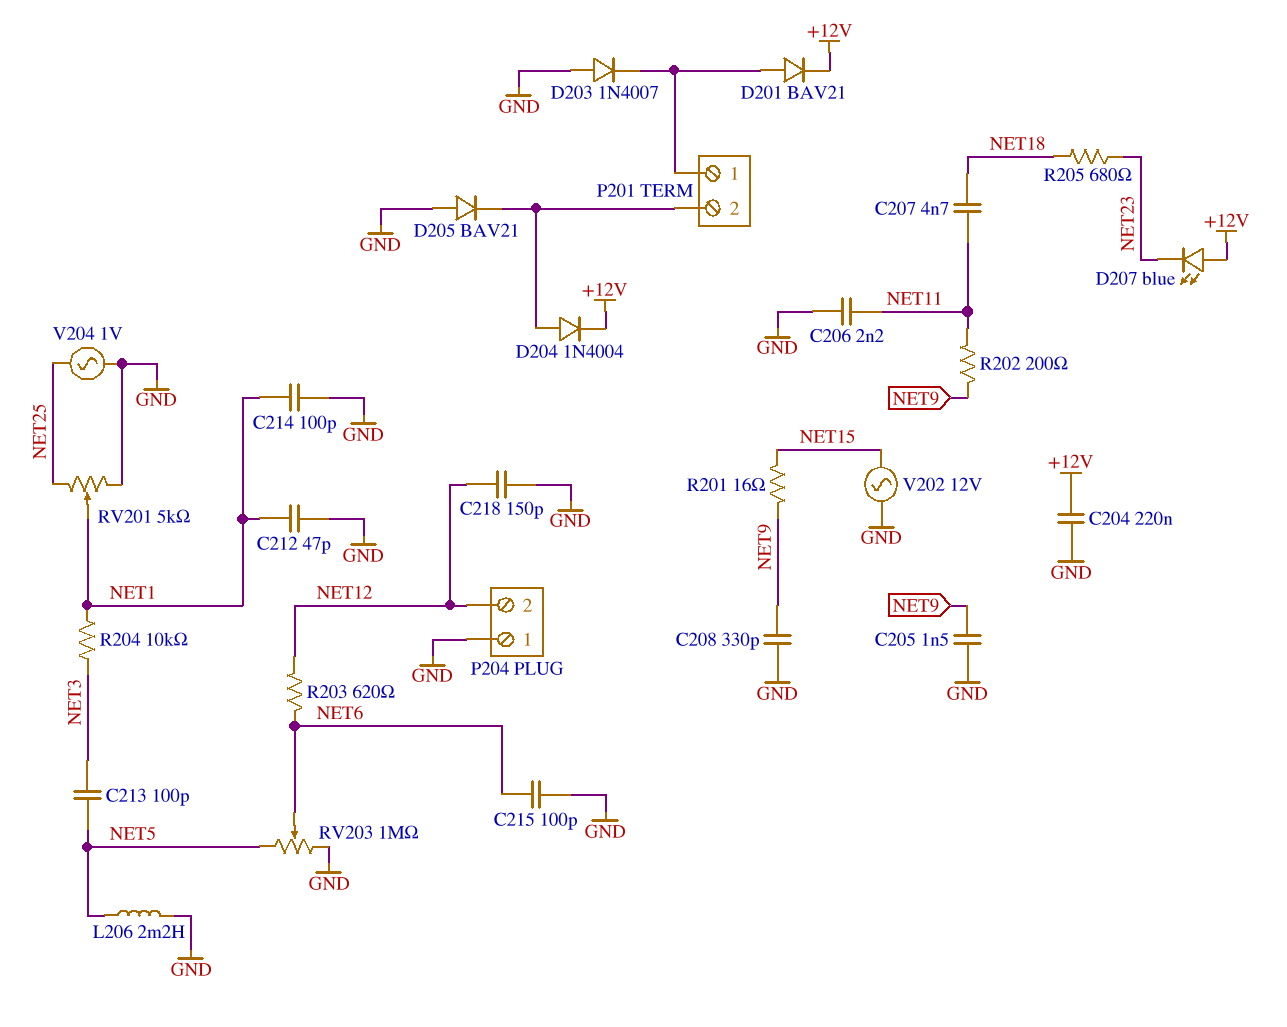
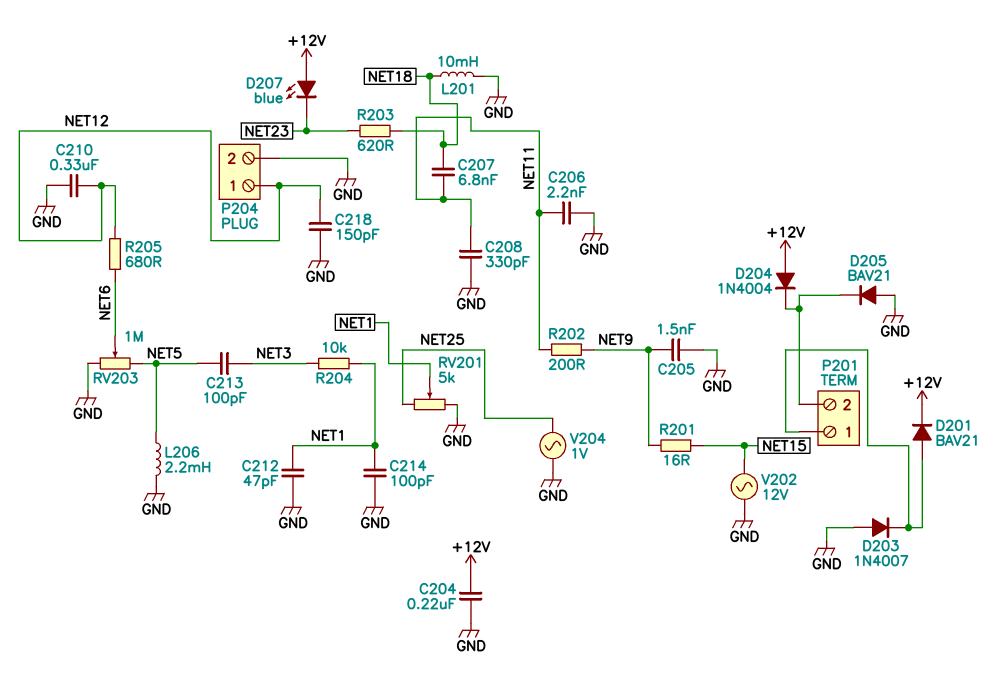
C207: 4.7nF (NET11, NET18) -> 6.8nF (NET11, NET18)
C208: 330pF (GND, NET9) -> 330pF (GND, NET11)
C210: none -> 330nF (GND, NET12)
C215: 100pF (GND, NET6) -> none
D204: diode 1N4004 (A P201/2, K +12V) -> diode 1N4004 (A +12V, K P201/2)
L201: none -> 10mH (GND, NET18)
P204 pin 1: GND -> NET12
P204 pin 2: NET12 -> GND
R203: 620 (NET6, NET12) -> 620 (NET18, NET23)
R205: 680 (NET18, NET23) -> 680 (NET6, NET12)

